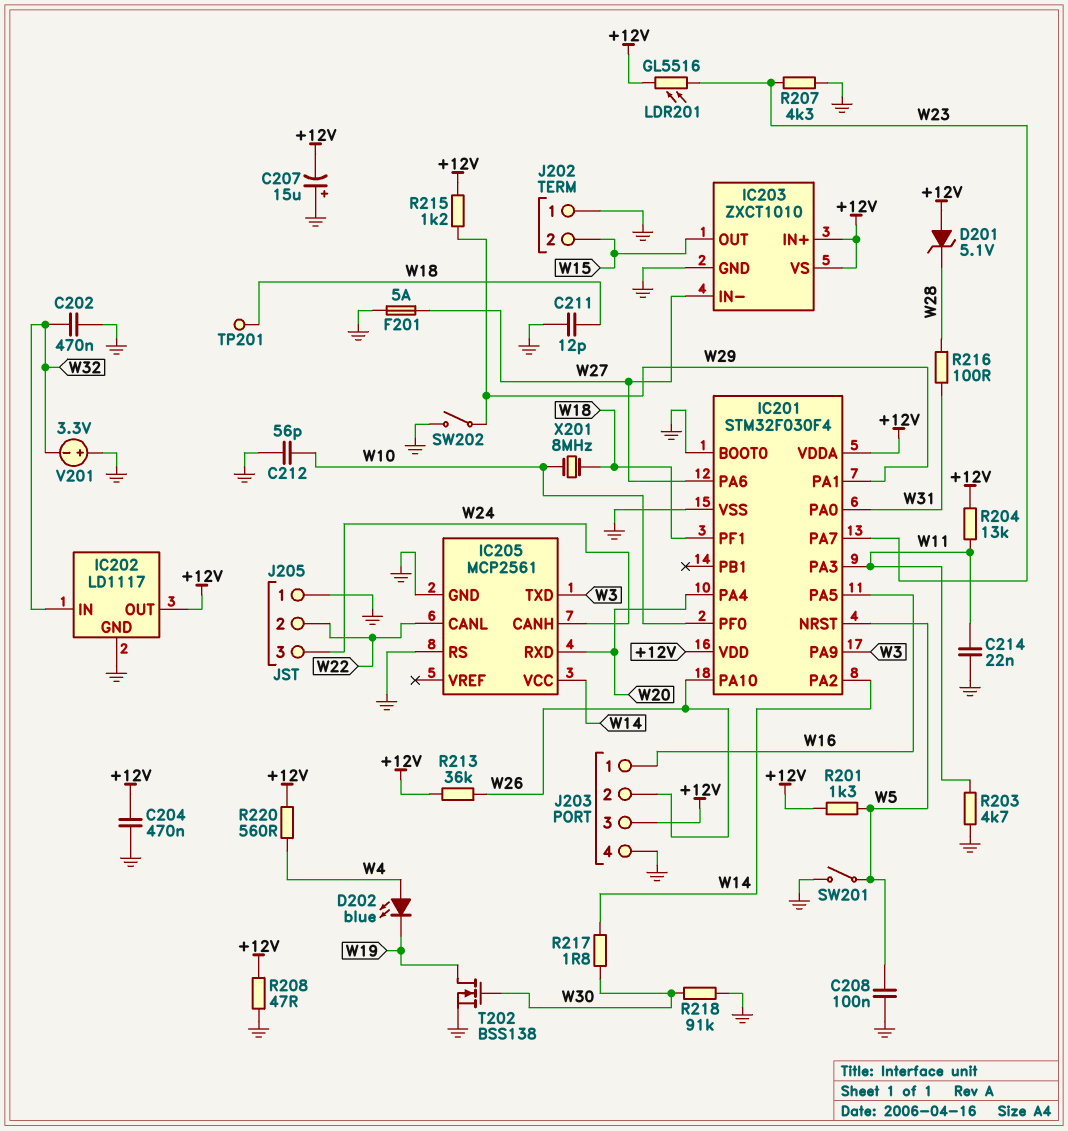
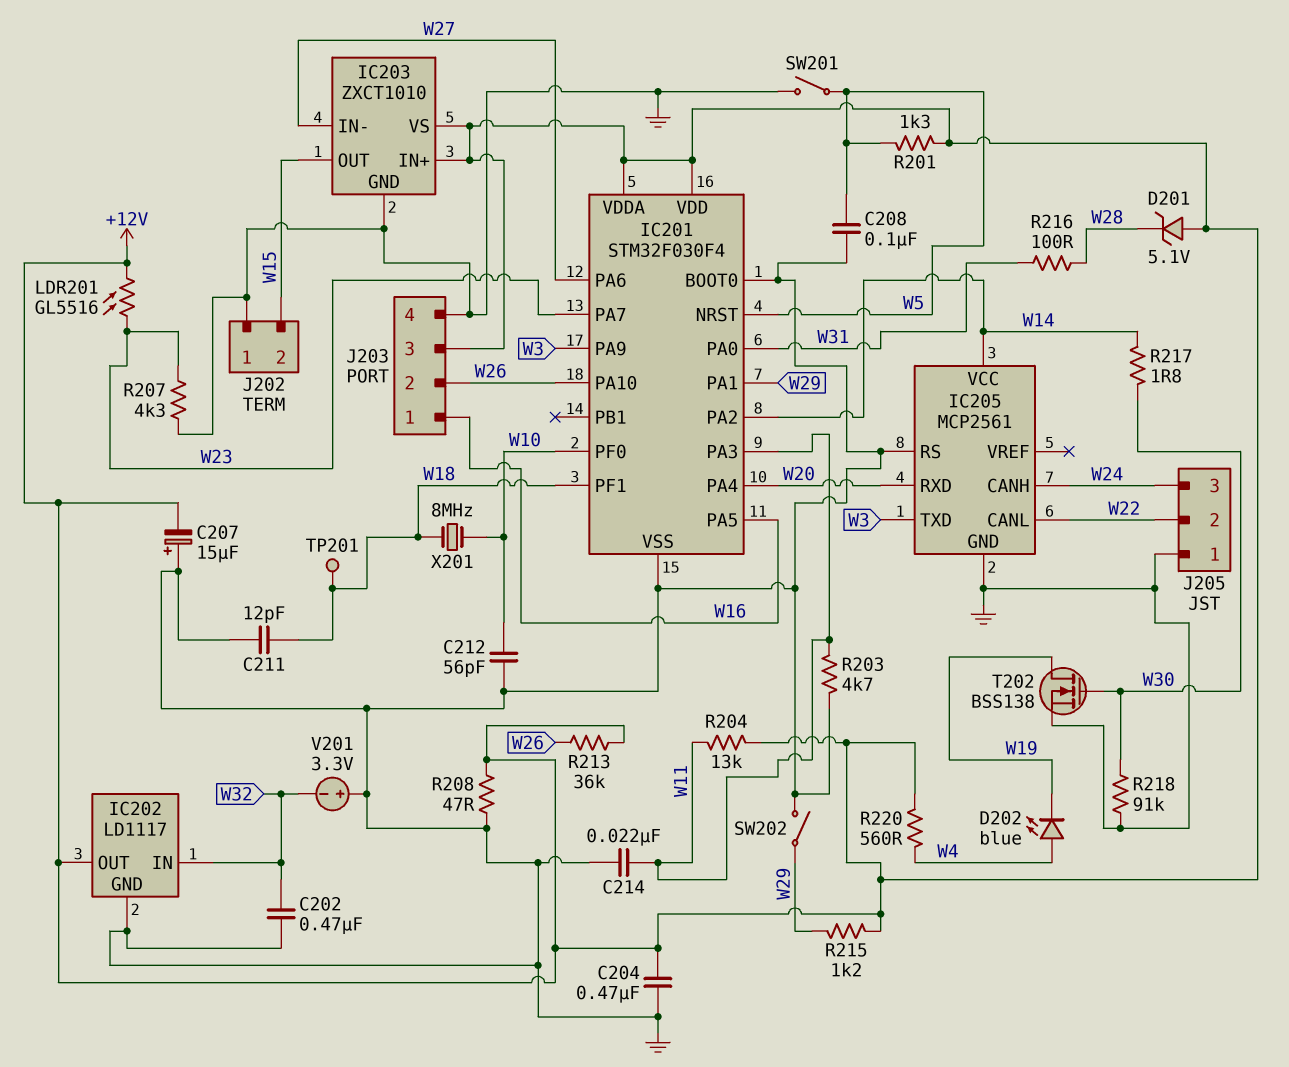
F201: 5A (GND, W27) -> none

